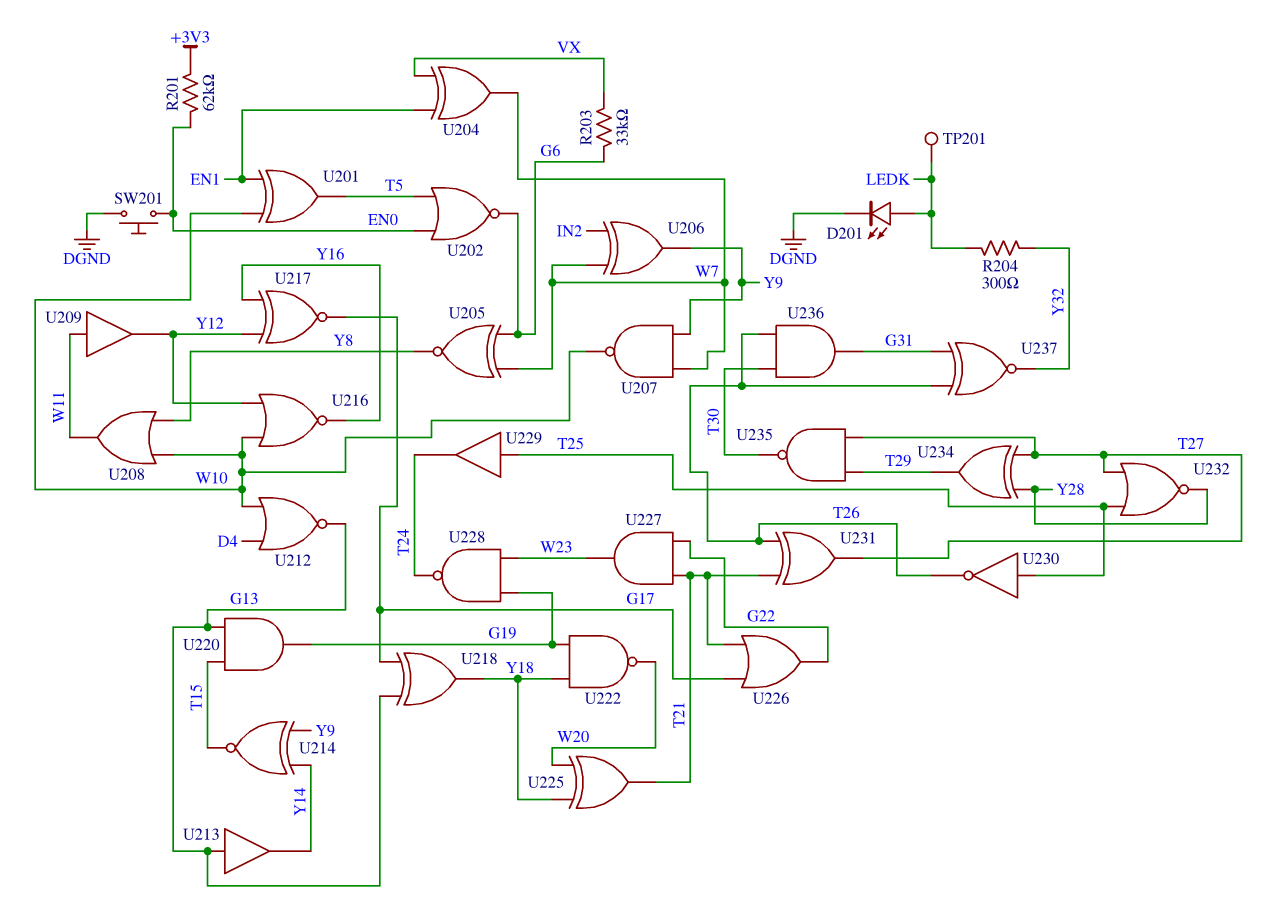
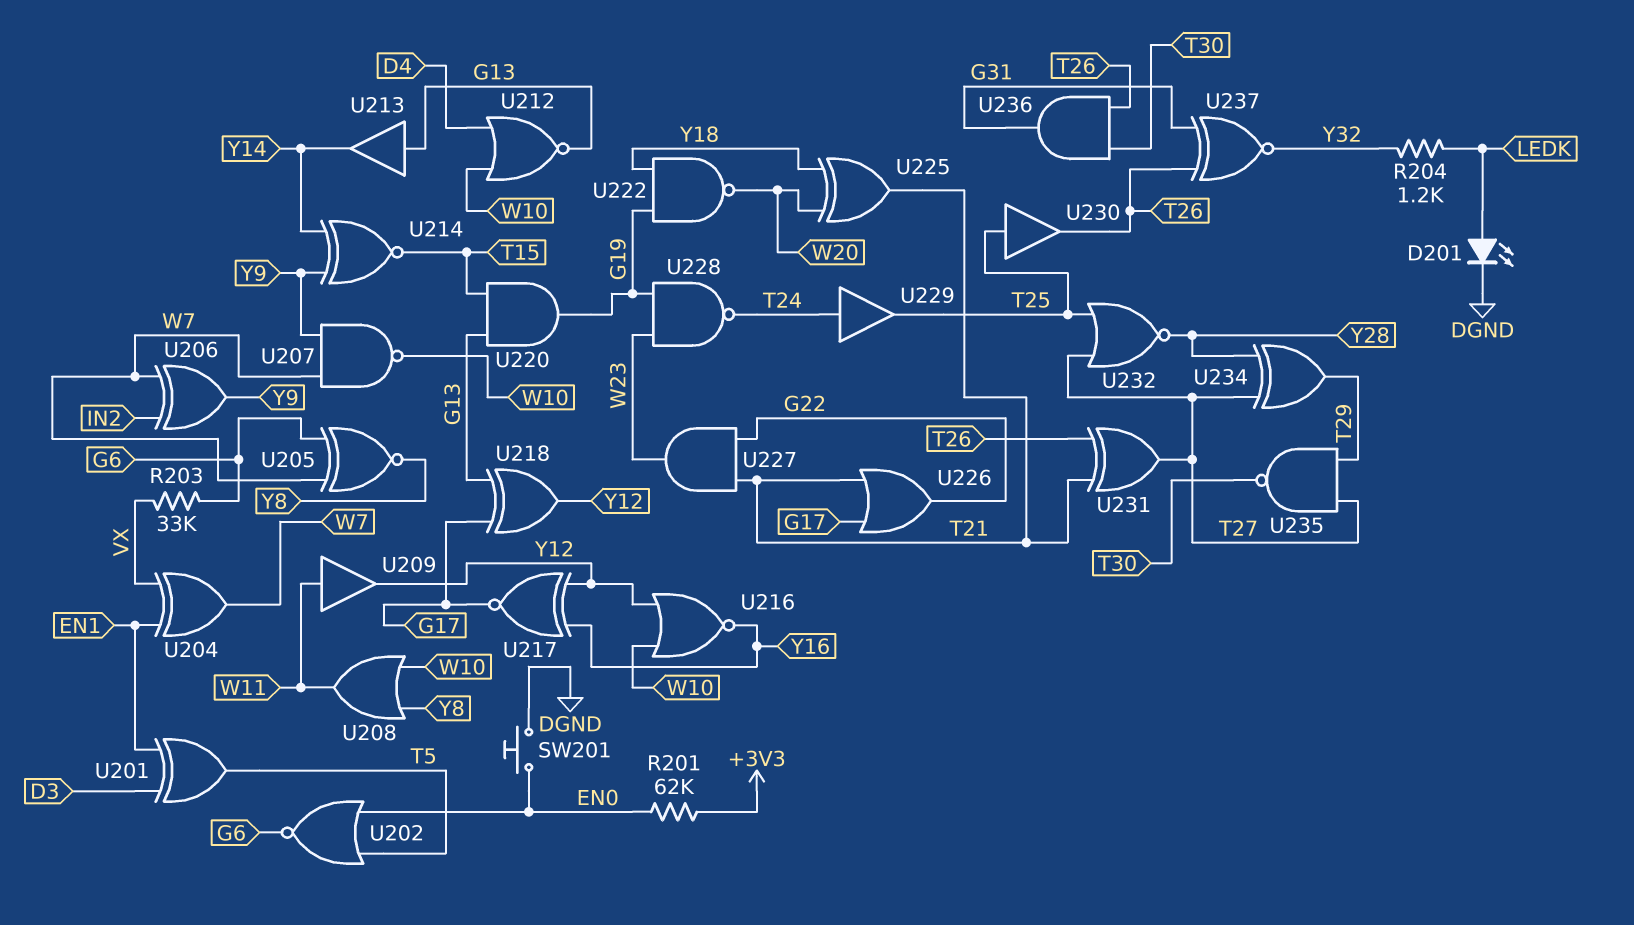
R204: 300 (LEDK, Y32) -> 1.2k (LEDK, Y32)
TP201: test point (LEDK) -> none
U201: XOR (in EN1, in W10, out T5) -> XOR (in D3, in EN1, out T5)
U218: XOR (in G13, in G17, out Y18) -> XOR (in G13, in G17, out Y12)
U229: buffer (in T25, out T24) -> buffer (in T24, out T25)
U230: NOT (in T25, out T26) -> buffer (in T25, out T26)

